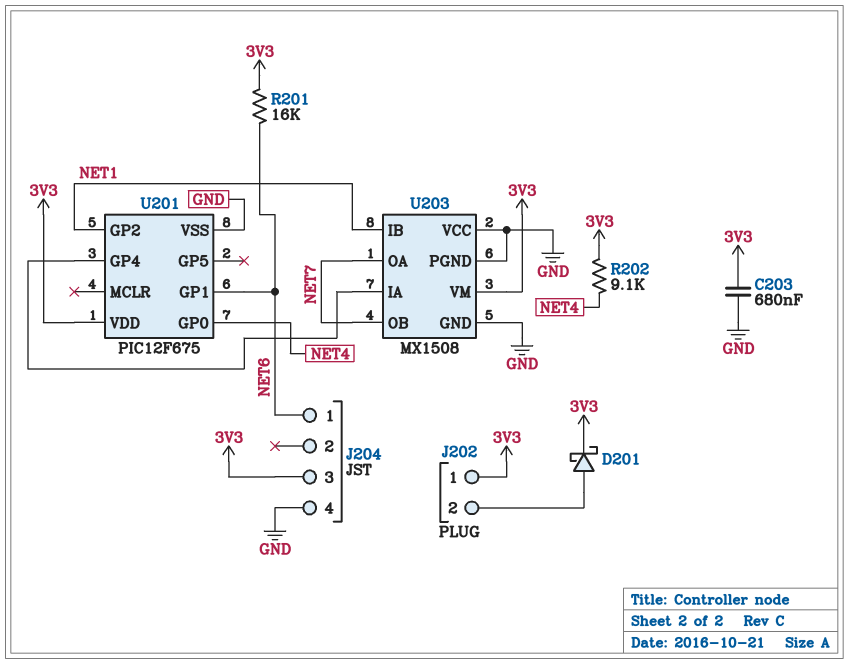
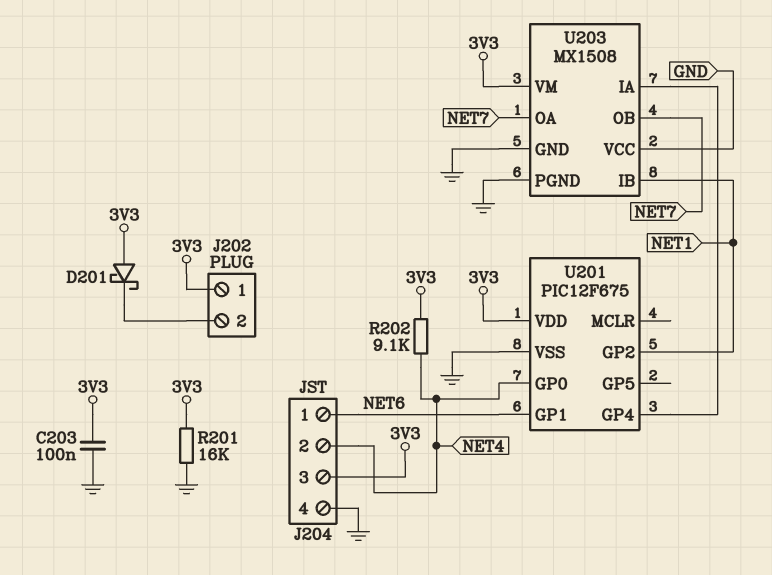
C203: 680nF (3V3, GND) -> 100nF (3V3, GND)
D201: schottky (A J202/2, K 3V3) -> schottky (A 3V3, K J202/2)
J204 pin 2: none -> NET4
R201: 16k (3V3, NET6) -> 16k (3V3, GND)

